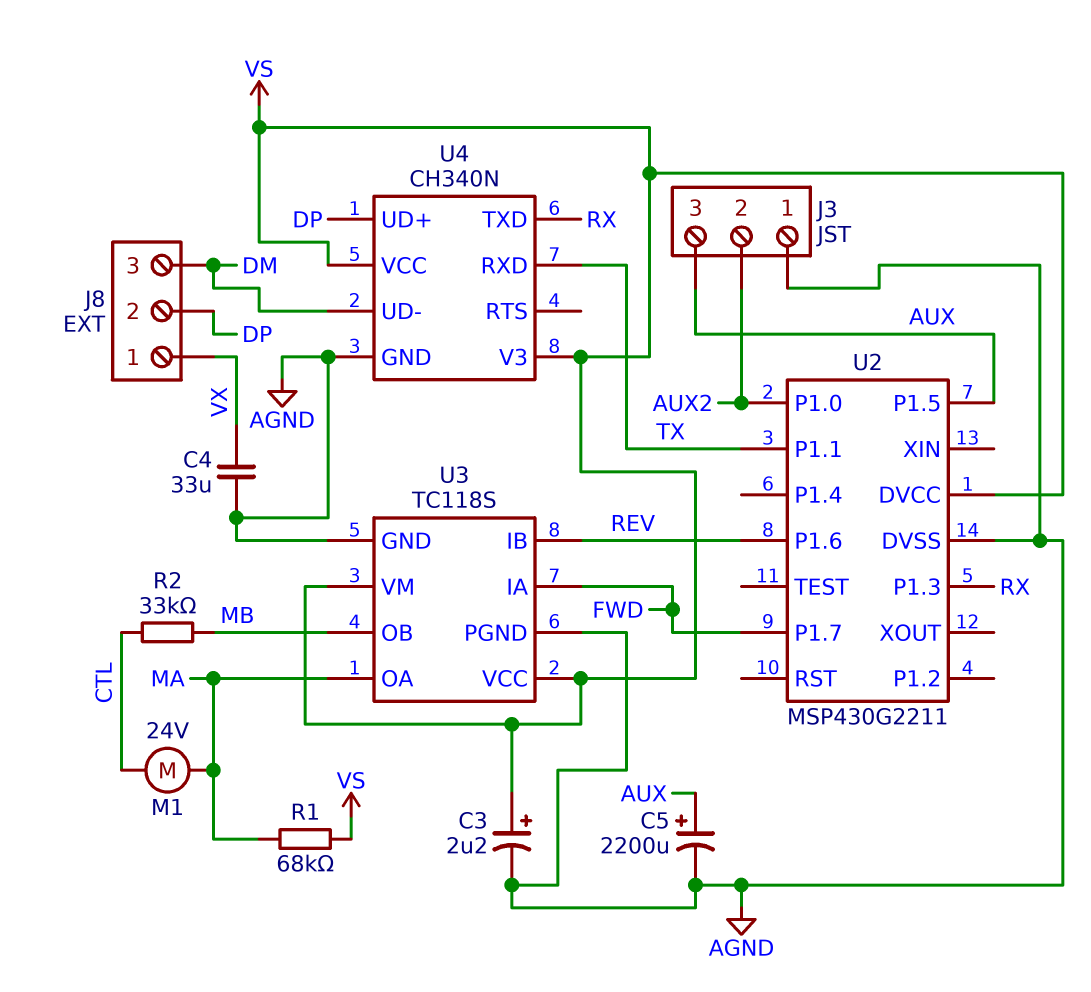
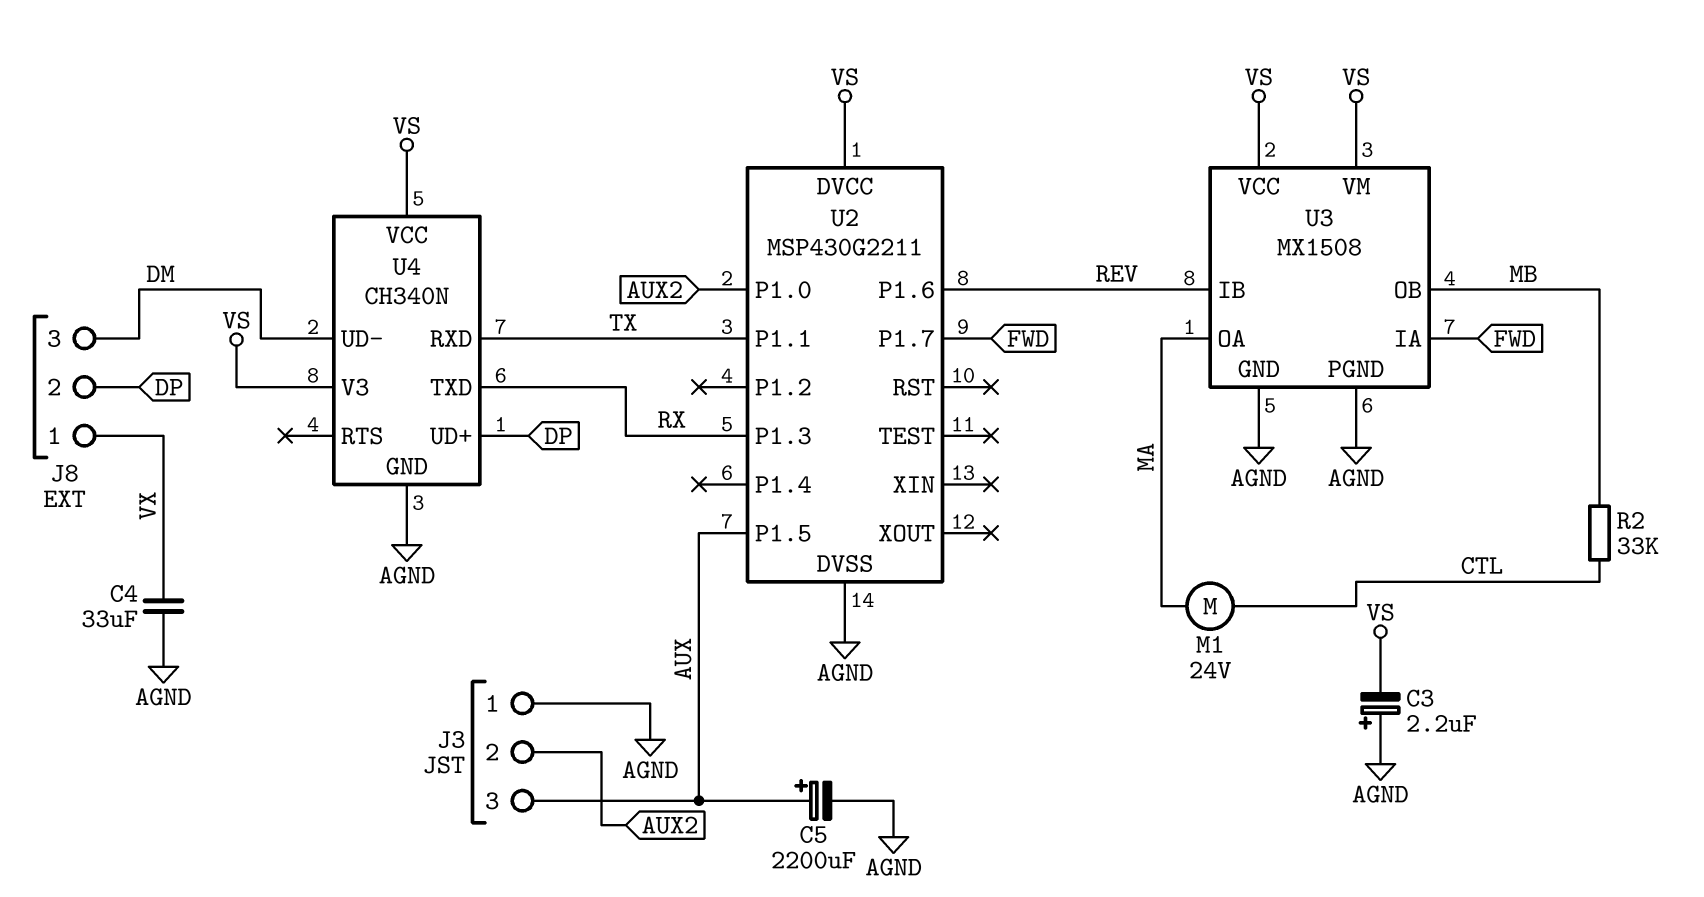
C3: 2.2uF (plus VS, minus AGND) -> 2.2uF (plus AGND, minus VS)
R1: 68k (MA, VS) -> none
U3: TC118S -> MX1508

